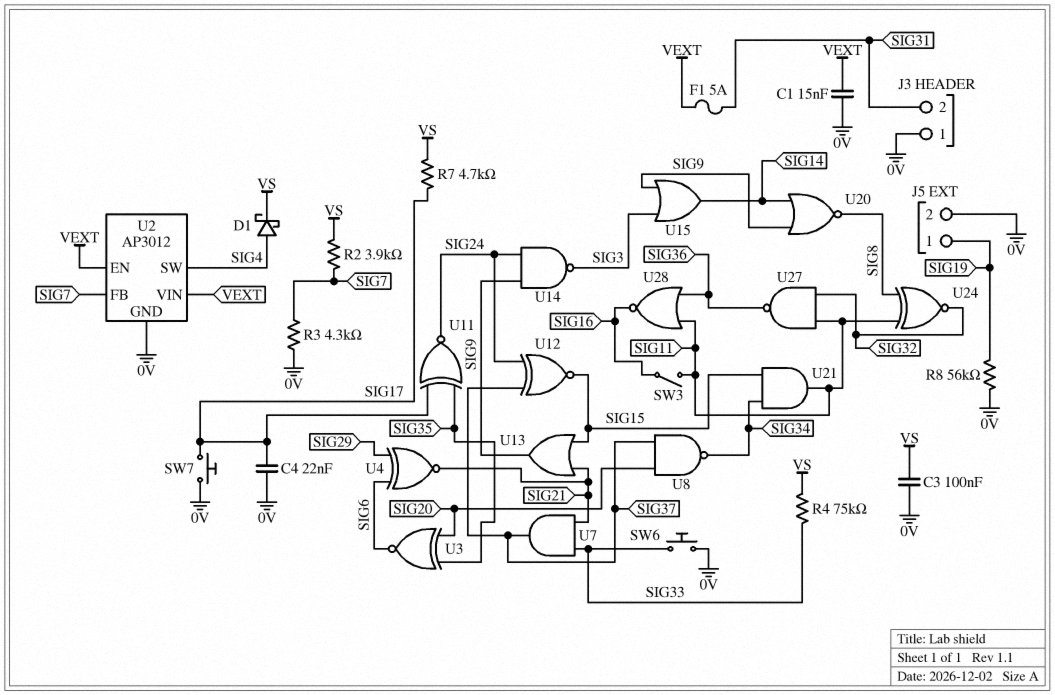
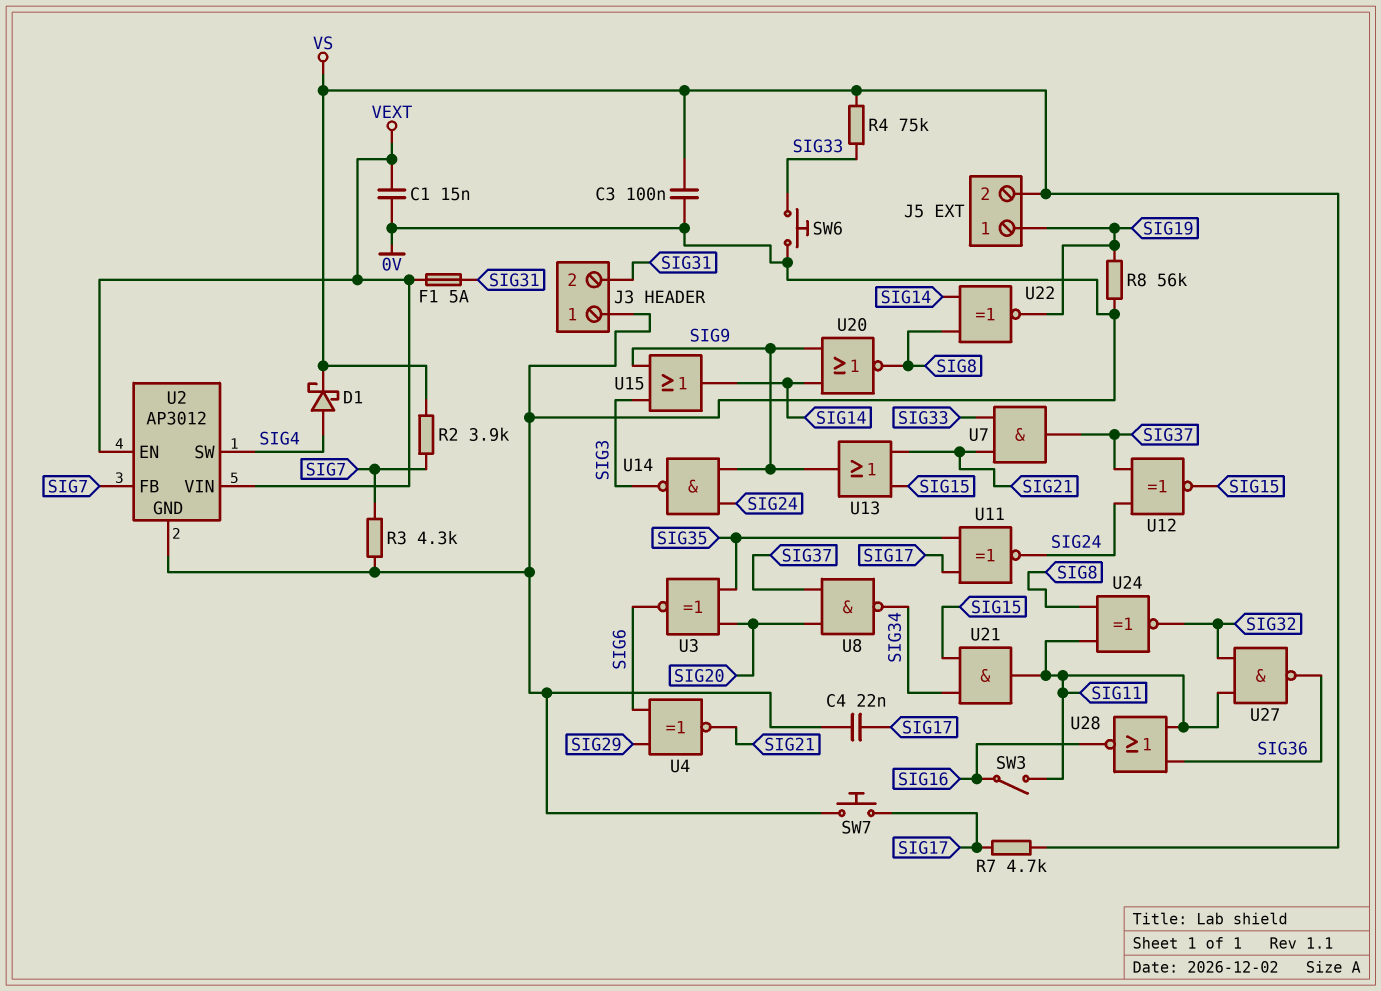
J5 pin 2: 0V -> VS
U22: none -> XNOR (in SIG8, in SIG14, out SIG19)

